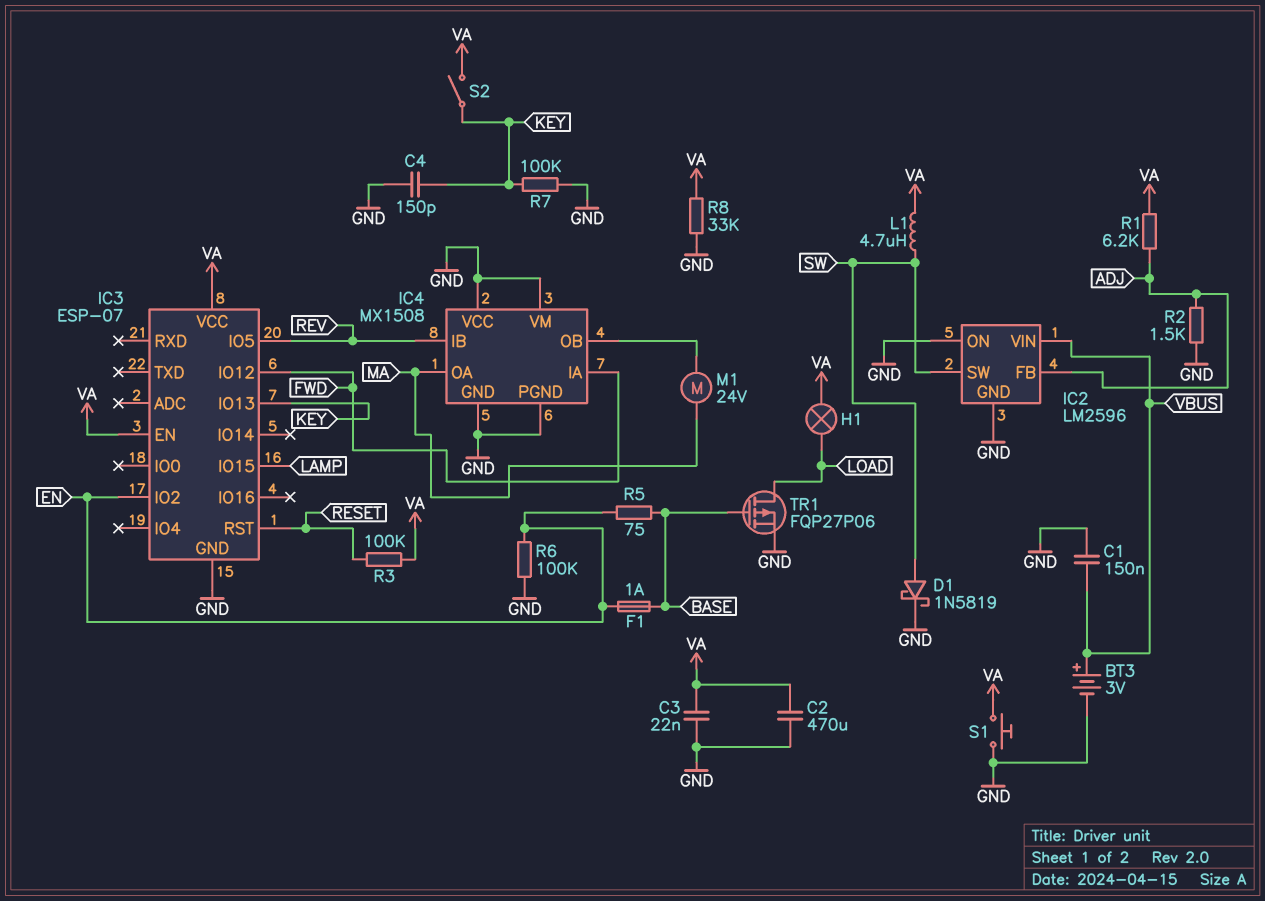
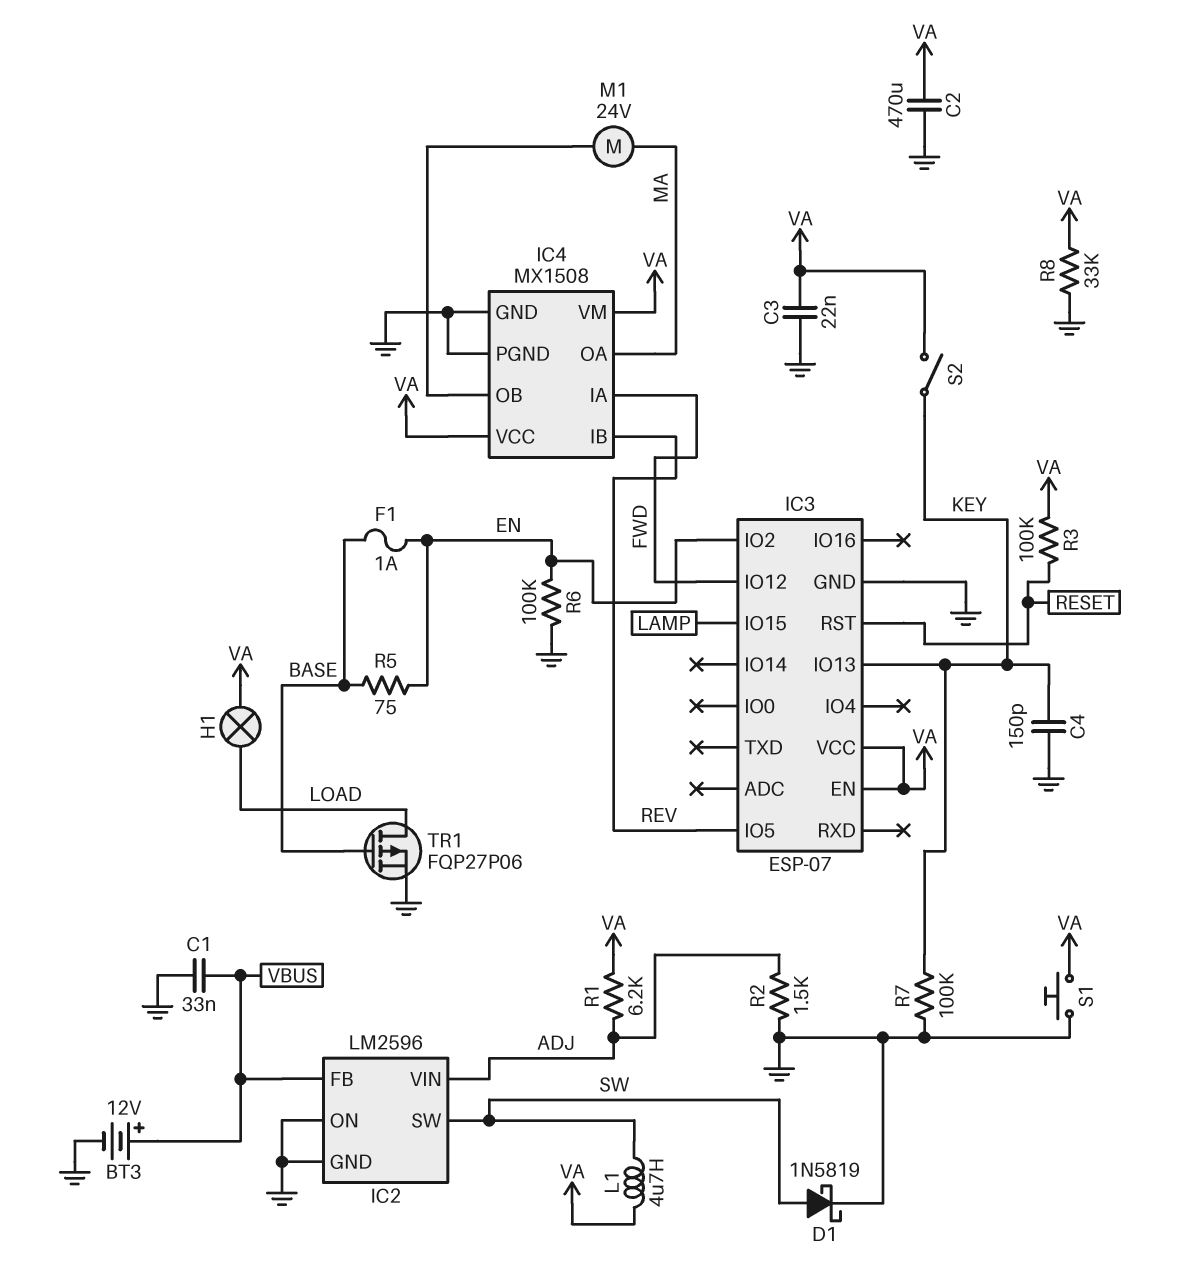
BT3: 3V (plus VBUS, minus GND) -> 12V (plus VBUS, minus GND)
C1: 150nF (GND, VBUS) -> 33nF (GND, VBUS)
IC2 pin FB: ADJ -> VBUS
IC2 pin VIN: VBUS -> ADJ
IC4 pin VCC: GND -> VA
IC4 pin VM: GND -> VA

